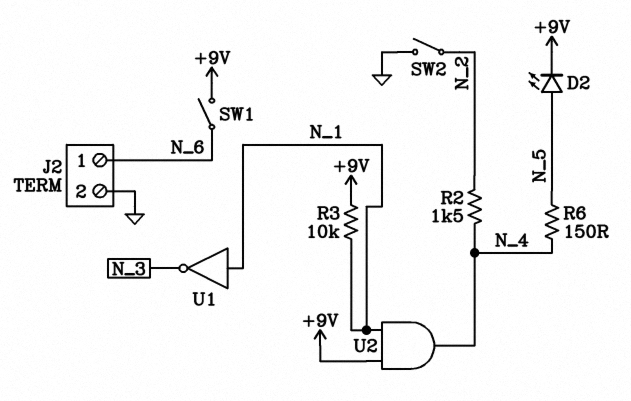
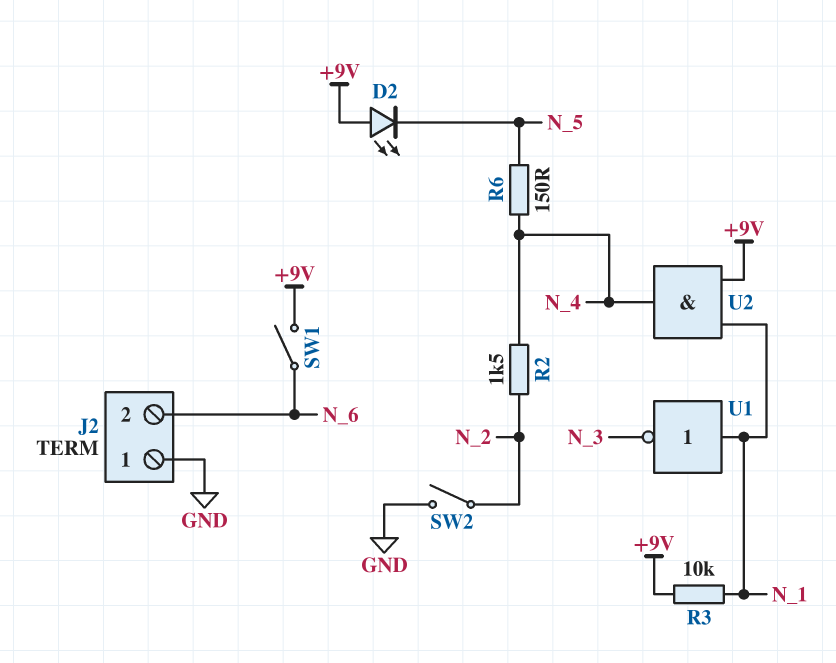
D2: LED (A N_5, K +9V) -> LED (A +9V, K N_5)
J2 pin 1: N_6 -> GND
J2 pin 2: GND -> N_6

